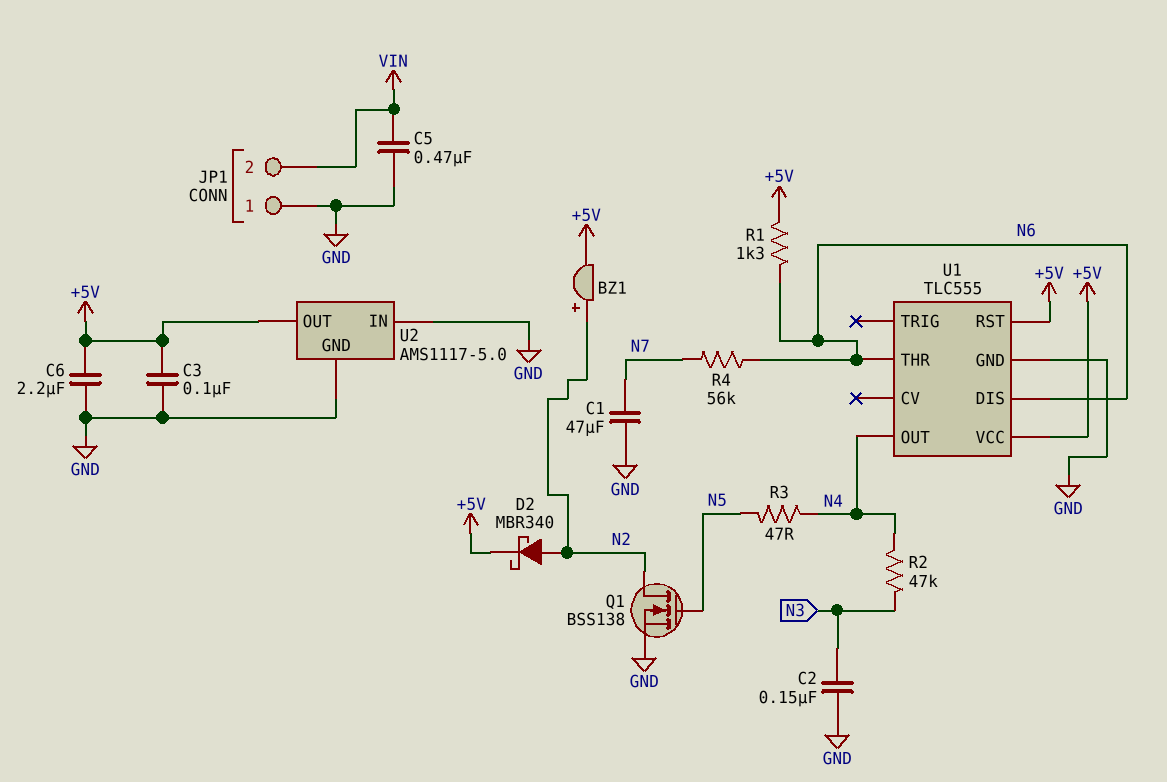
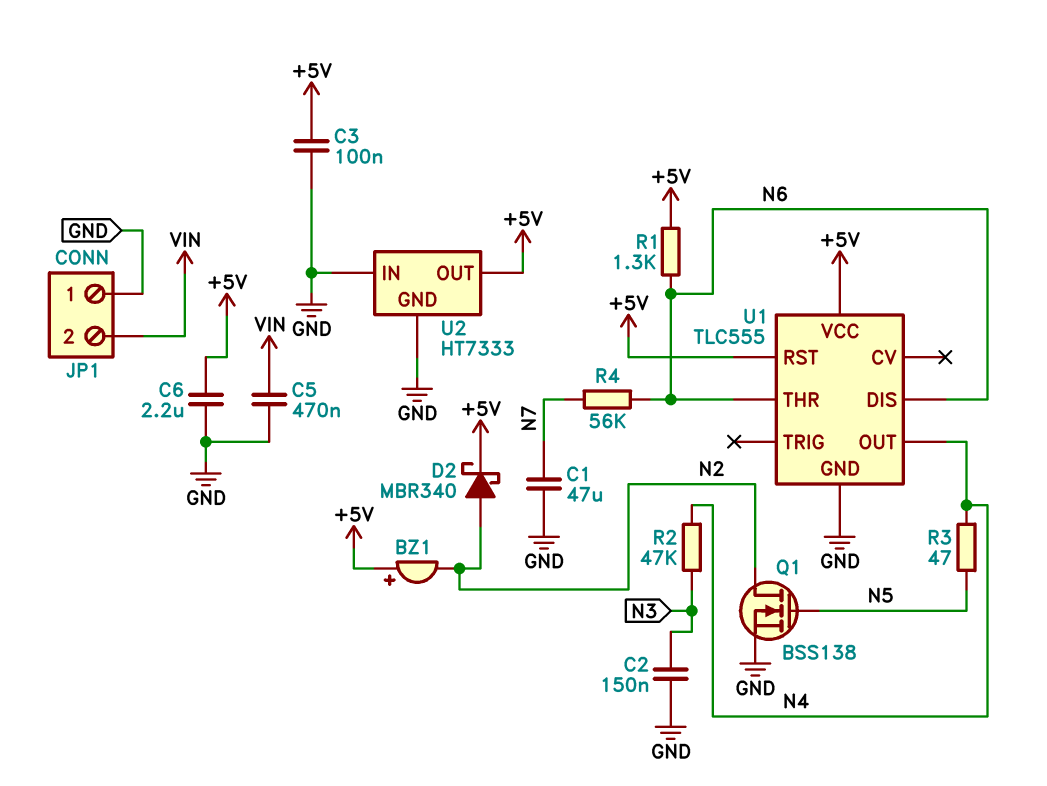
BZ1: buzzer (plus N2, minus +5V) -> buzzer (plus +5V, minus N2)
U2: AMS1117-5.0 -> HT7333

